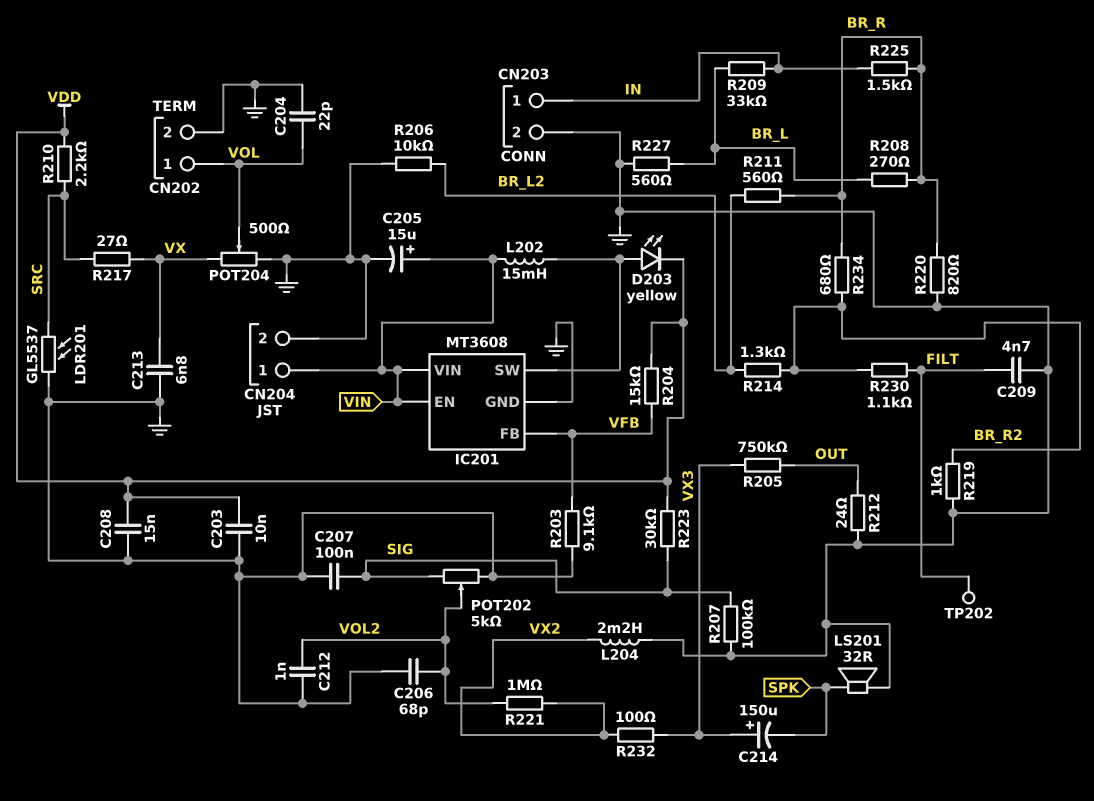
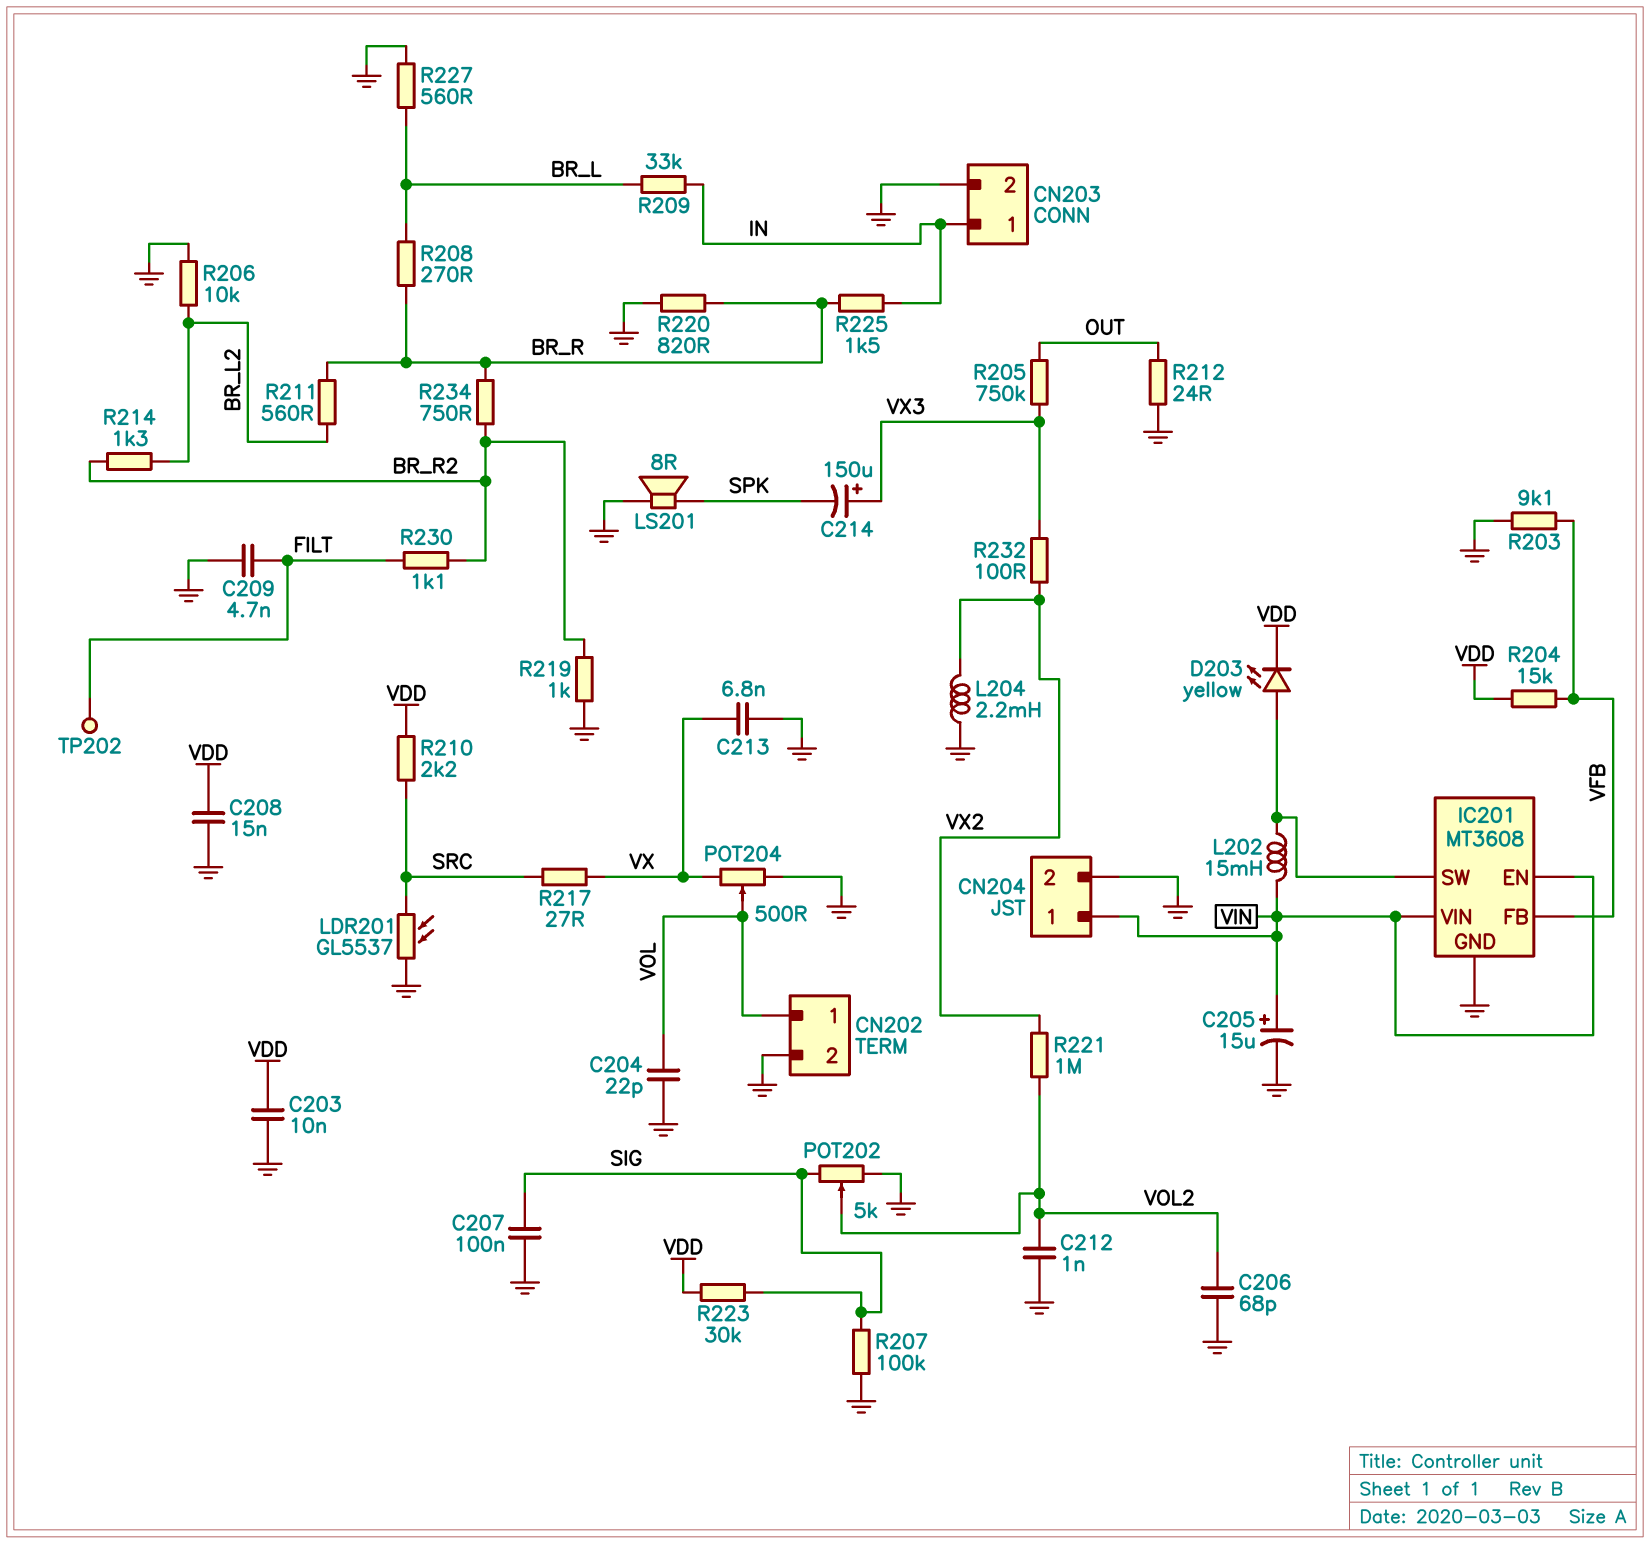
LS201: speaker 32R (GND, SPK) -> speaker 8R (GND, SPK)
R234: 680 (BR_R, BR_R2) -> 750 (BR_R, BR_R2)

